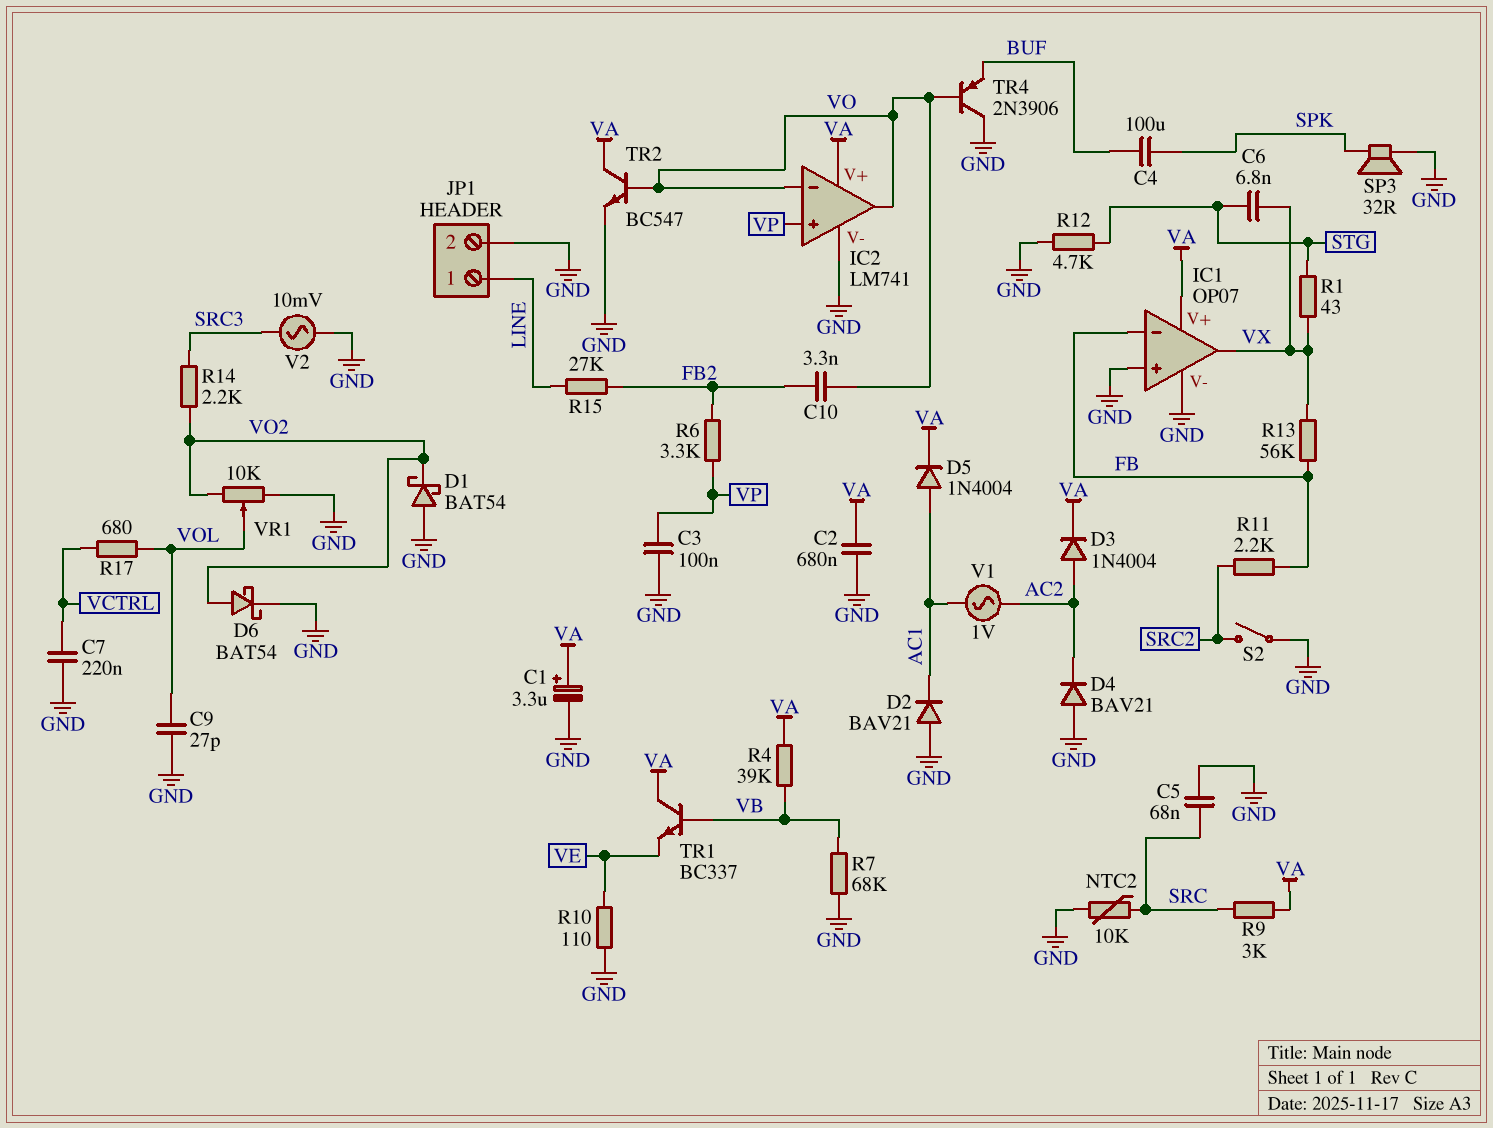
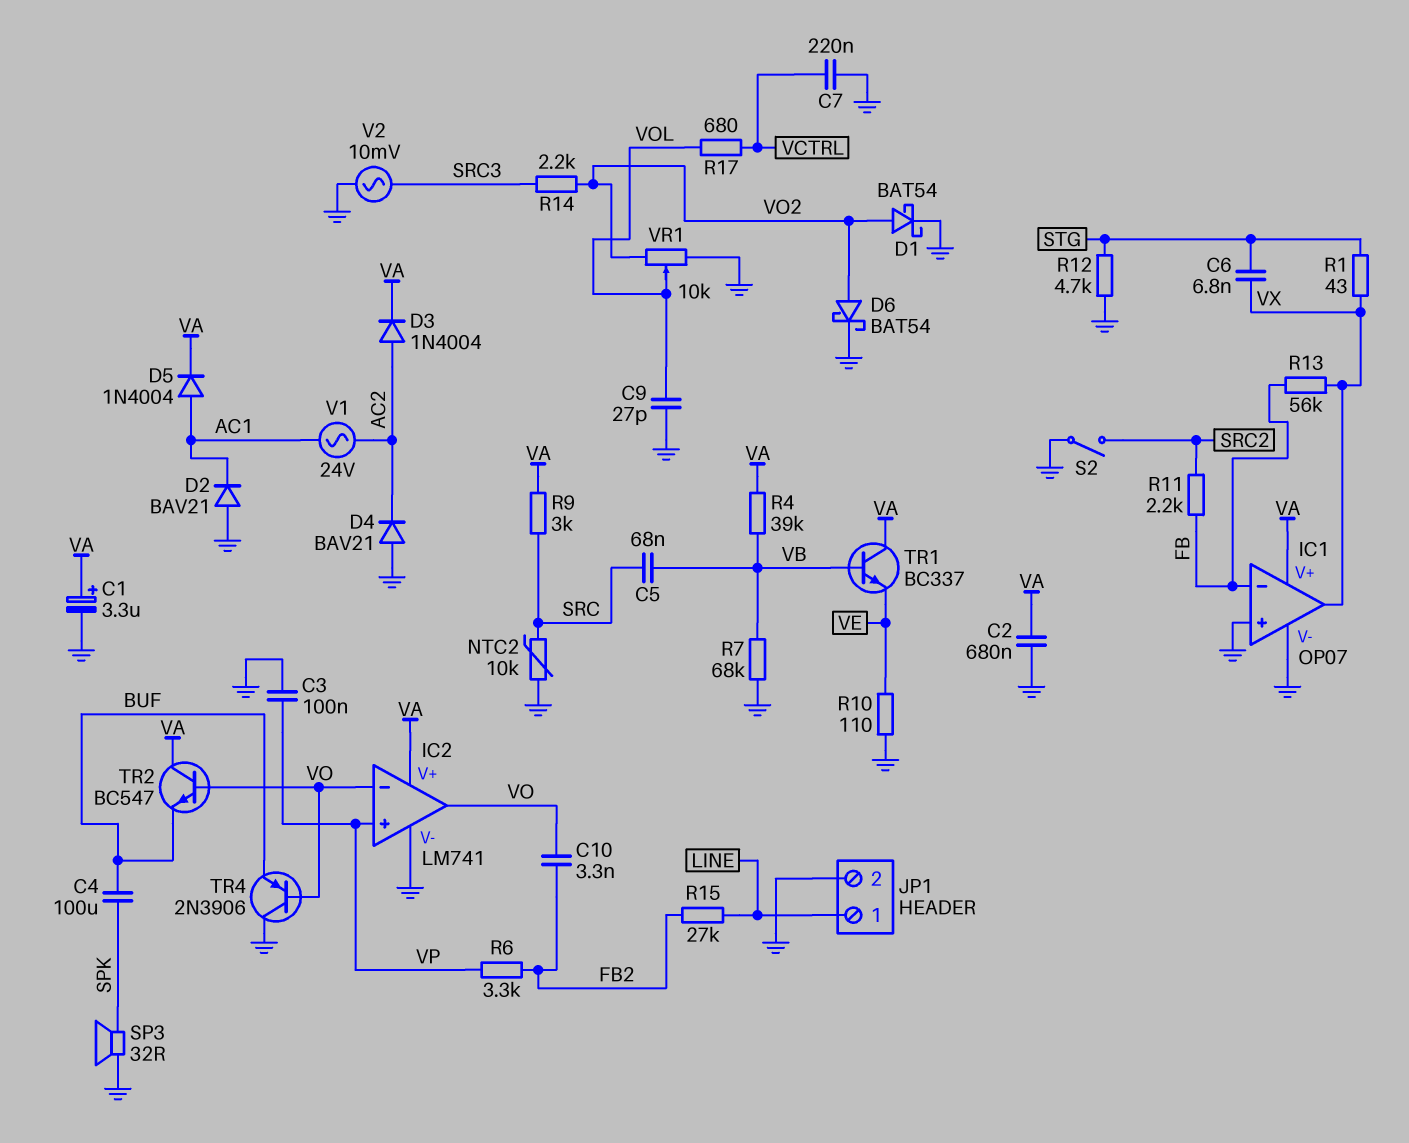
C5: 68nF (GND, SRC) -> 68nF (SRC, VB)
D1: schottky BAT54 (A GND, K VO2) -> schottky BAT54 (A VO2, K GND)
TR2: NPN BC547 (B VO, C VA, E GND) -> NPN BC547 (B VO, C VA, E BUF)
V1: AC 1V (AC1, AC2) -> AC 24V (AC1, AC2)

